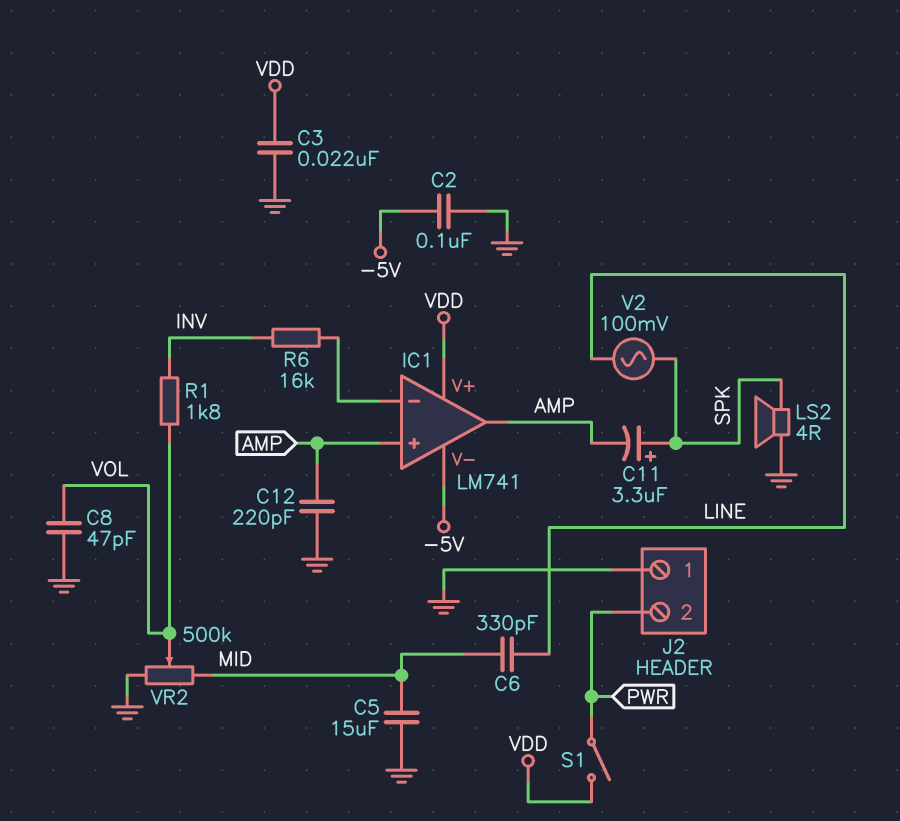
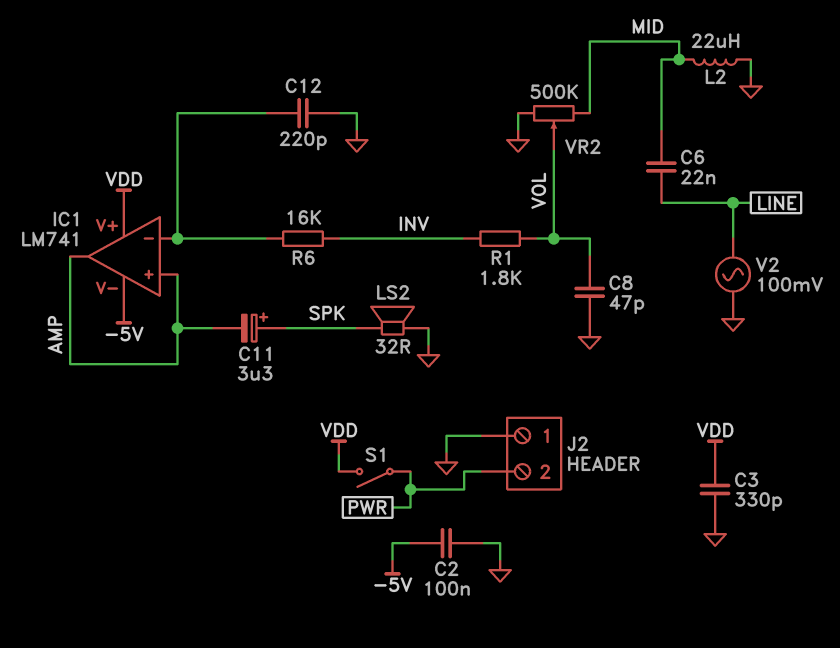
C3: 22nF (GND, VDD) -> 330pF (GND, VDD)
C5: 15uF (GND, MID) -> none
C6: 330pF (LINE, MID) -> 22nF (LINE, MID)
C12: 220pF (AMP, GND) -> 220pF (GND, IC1/in-)
L2: none -> 22uH (GND, MID)
LS2: speaker 4R (GND, SPK) -> speaker 32R (GND, SPK)
V2: AC 100mV (LINE, SPK) -> AC 100mV (GND, LINE)

